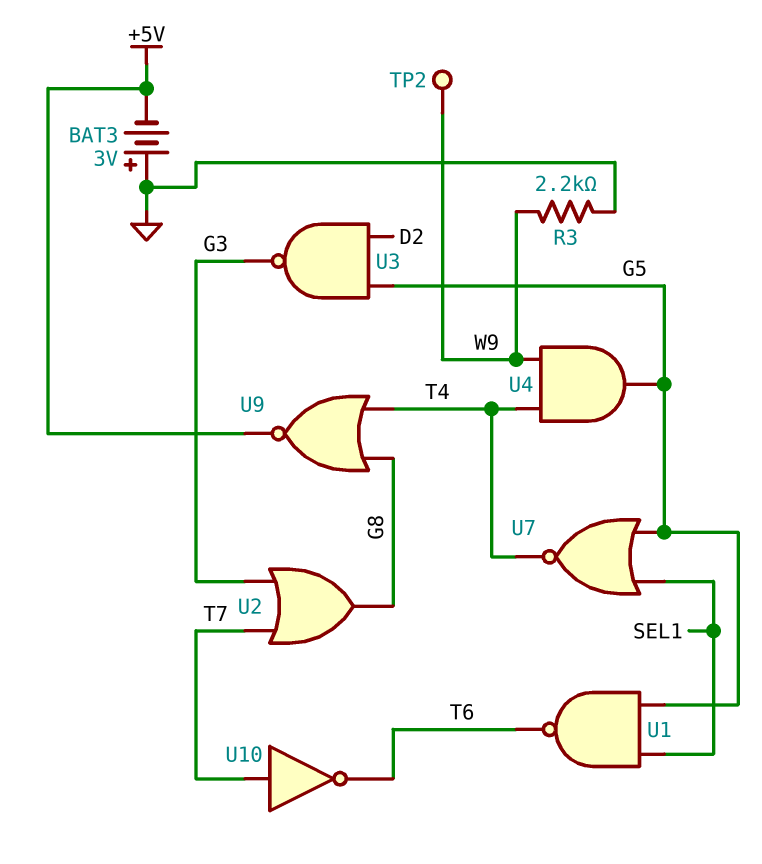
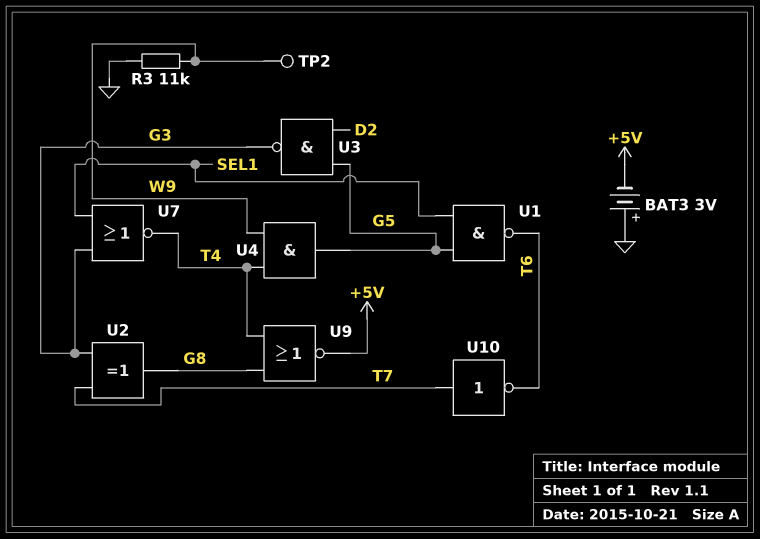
R3: 2.2k (GND, W9) -> 11k (GND, W9)
U2: OR (in G3, in T7, out G8) -> XOR (in G3, in T7, out G8)
U7: NOR (in G5, in SEL1, out T4) -> NOR (in G3, in SEL1, out T4)

